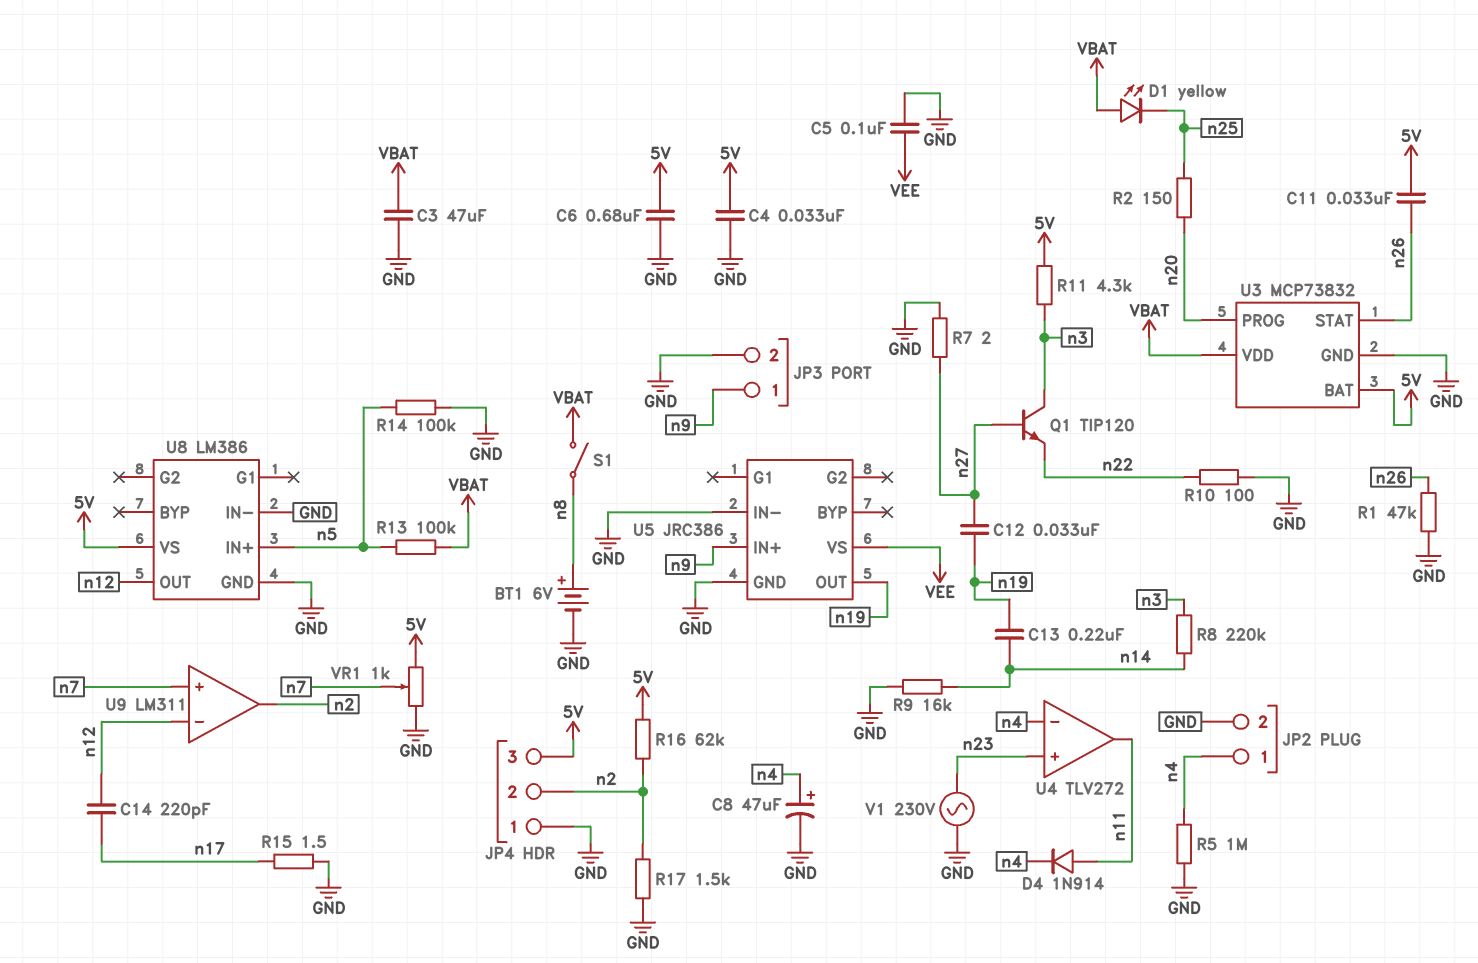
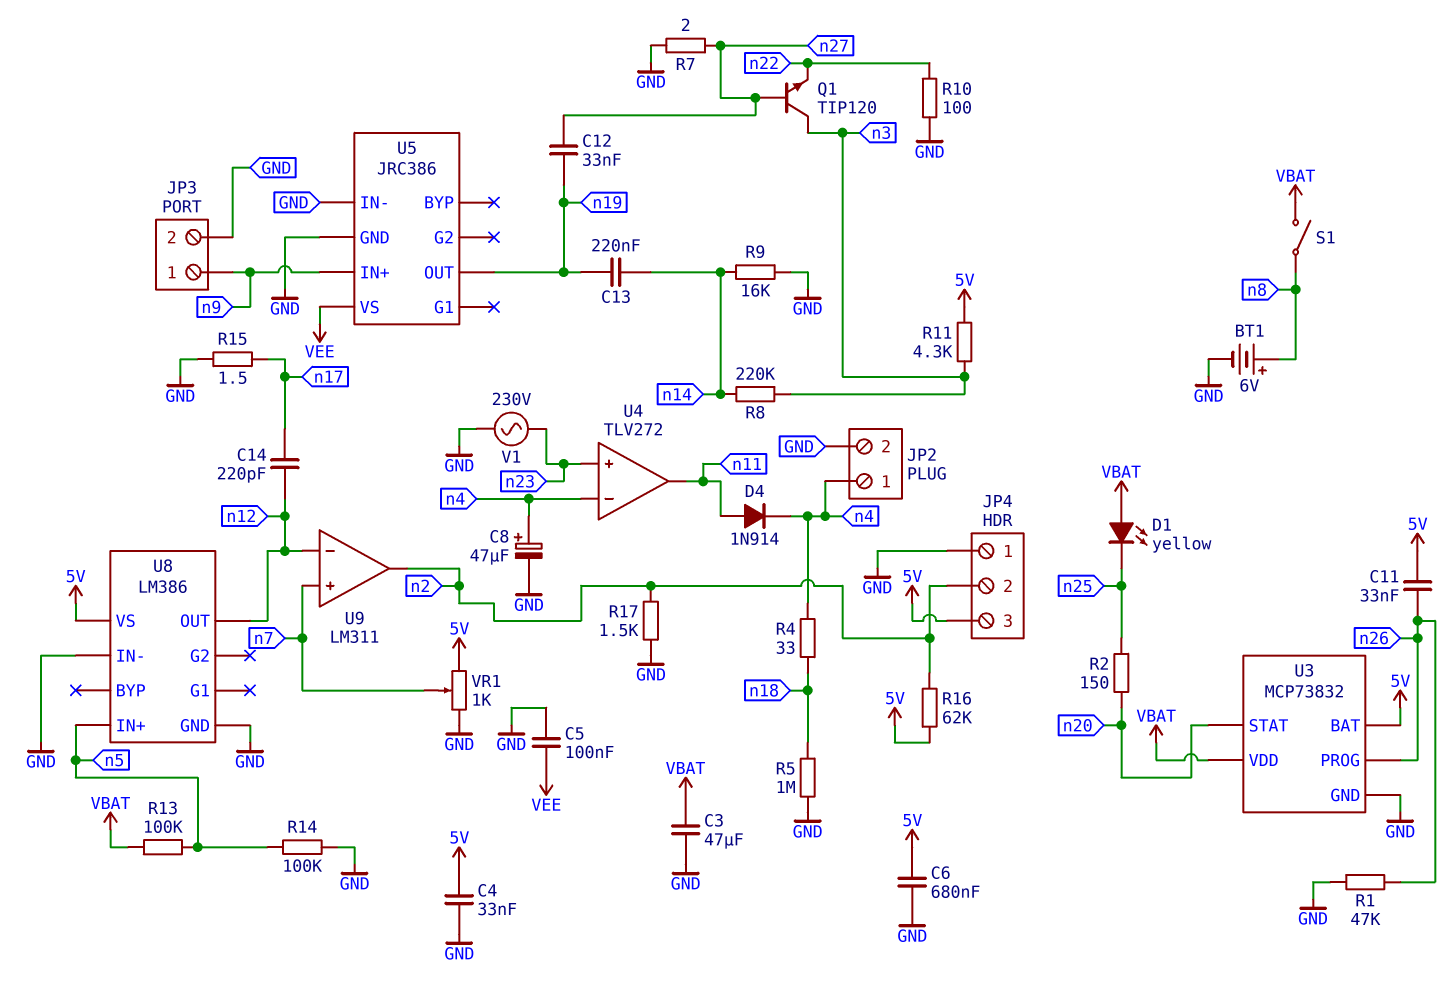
R4: none -> 33 (n4, n18)
R5: 1M (GND, n4) -> 1M (GND, n18)
U3 pin PROG: n20 -> n26
U3 pin STAT: n26 -> n20

